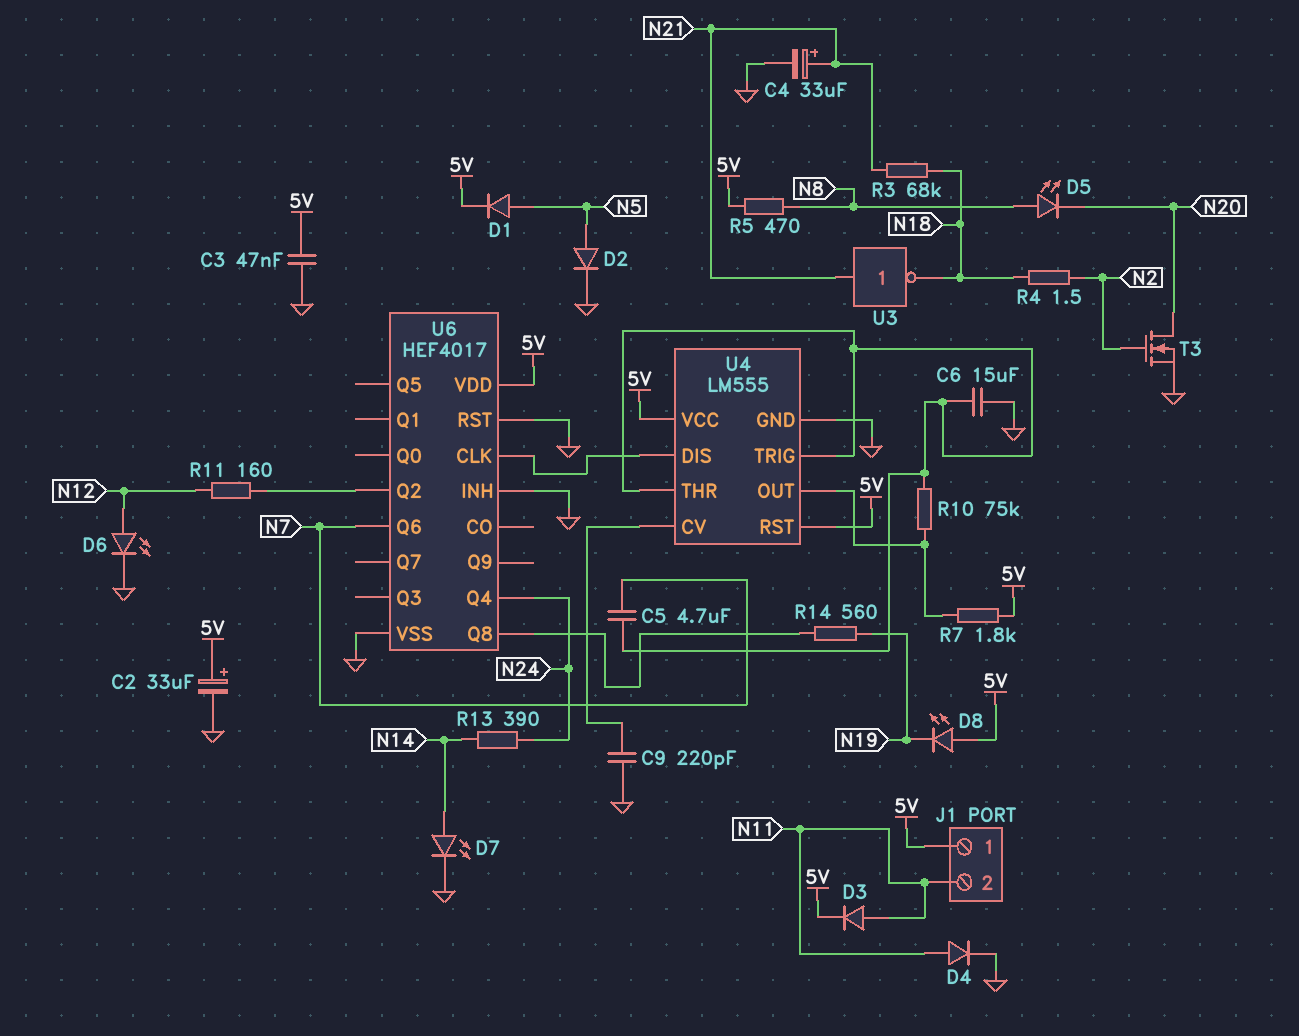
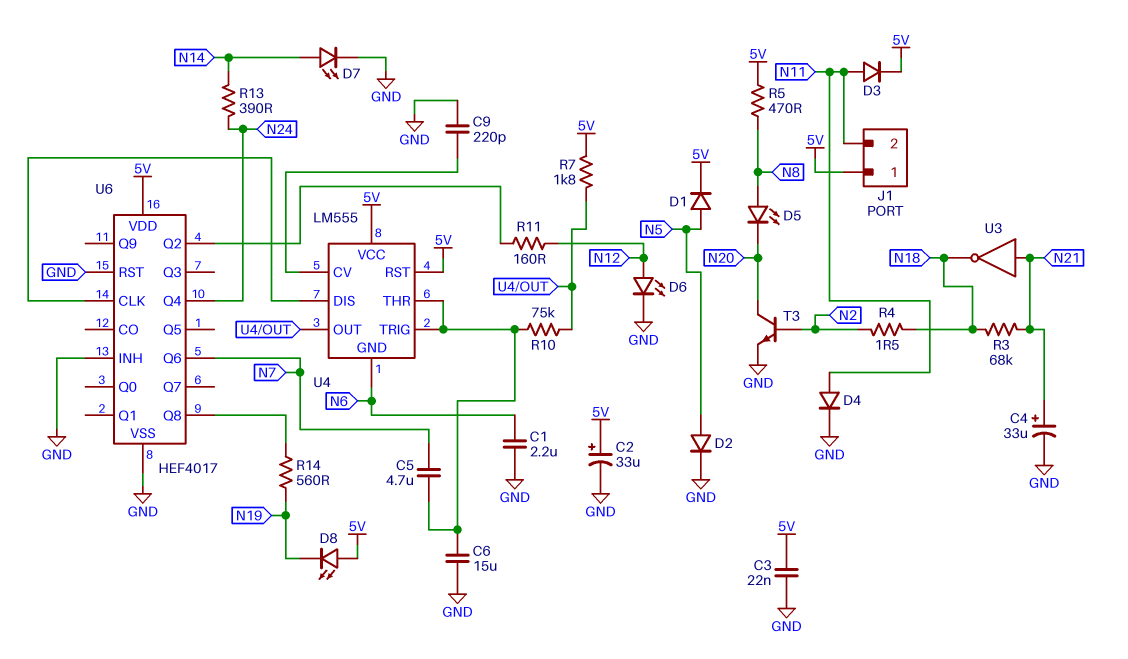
C1: none -> 2.2uF (GND, N6)
C3: 47nF (5V, GND) -> 22nF (5V, GND)
T3: NMOS (G N2, D N20, S GND) -> NPN (B N2, C N20, E GND)
U4 pin GND: GND -> N6

